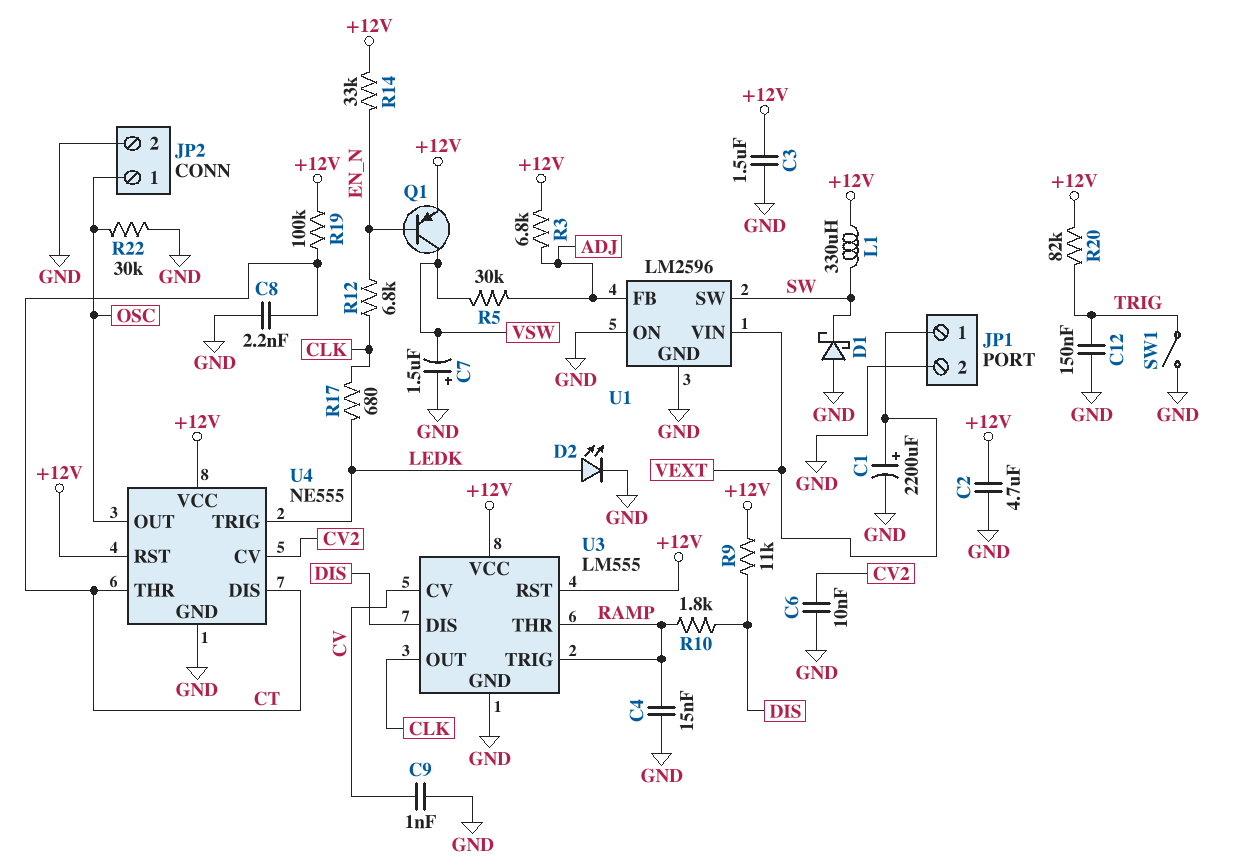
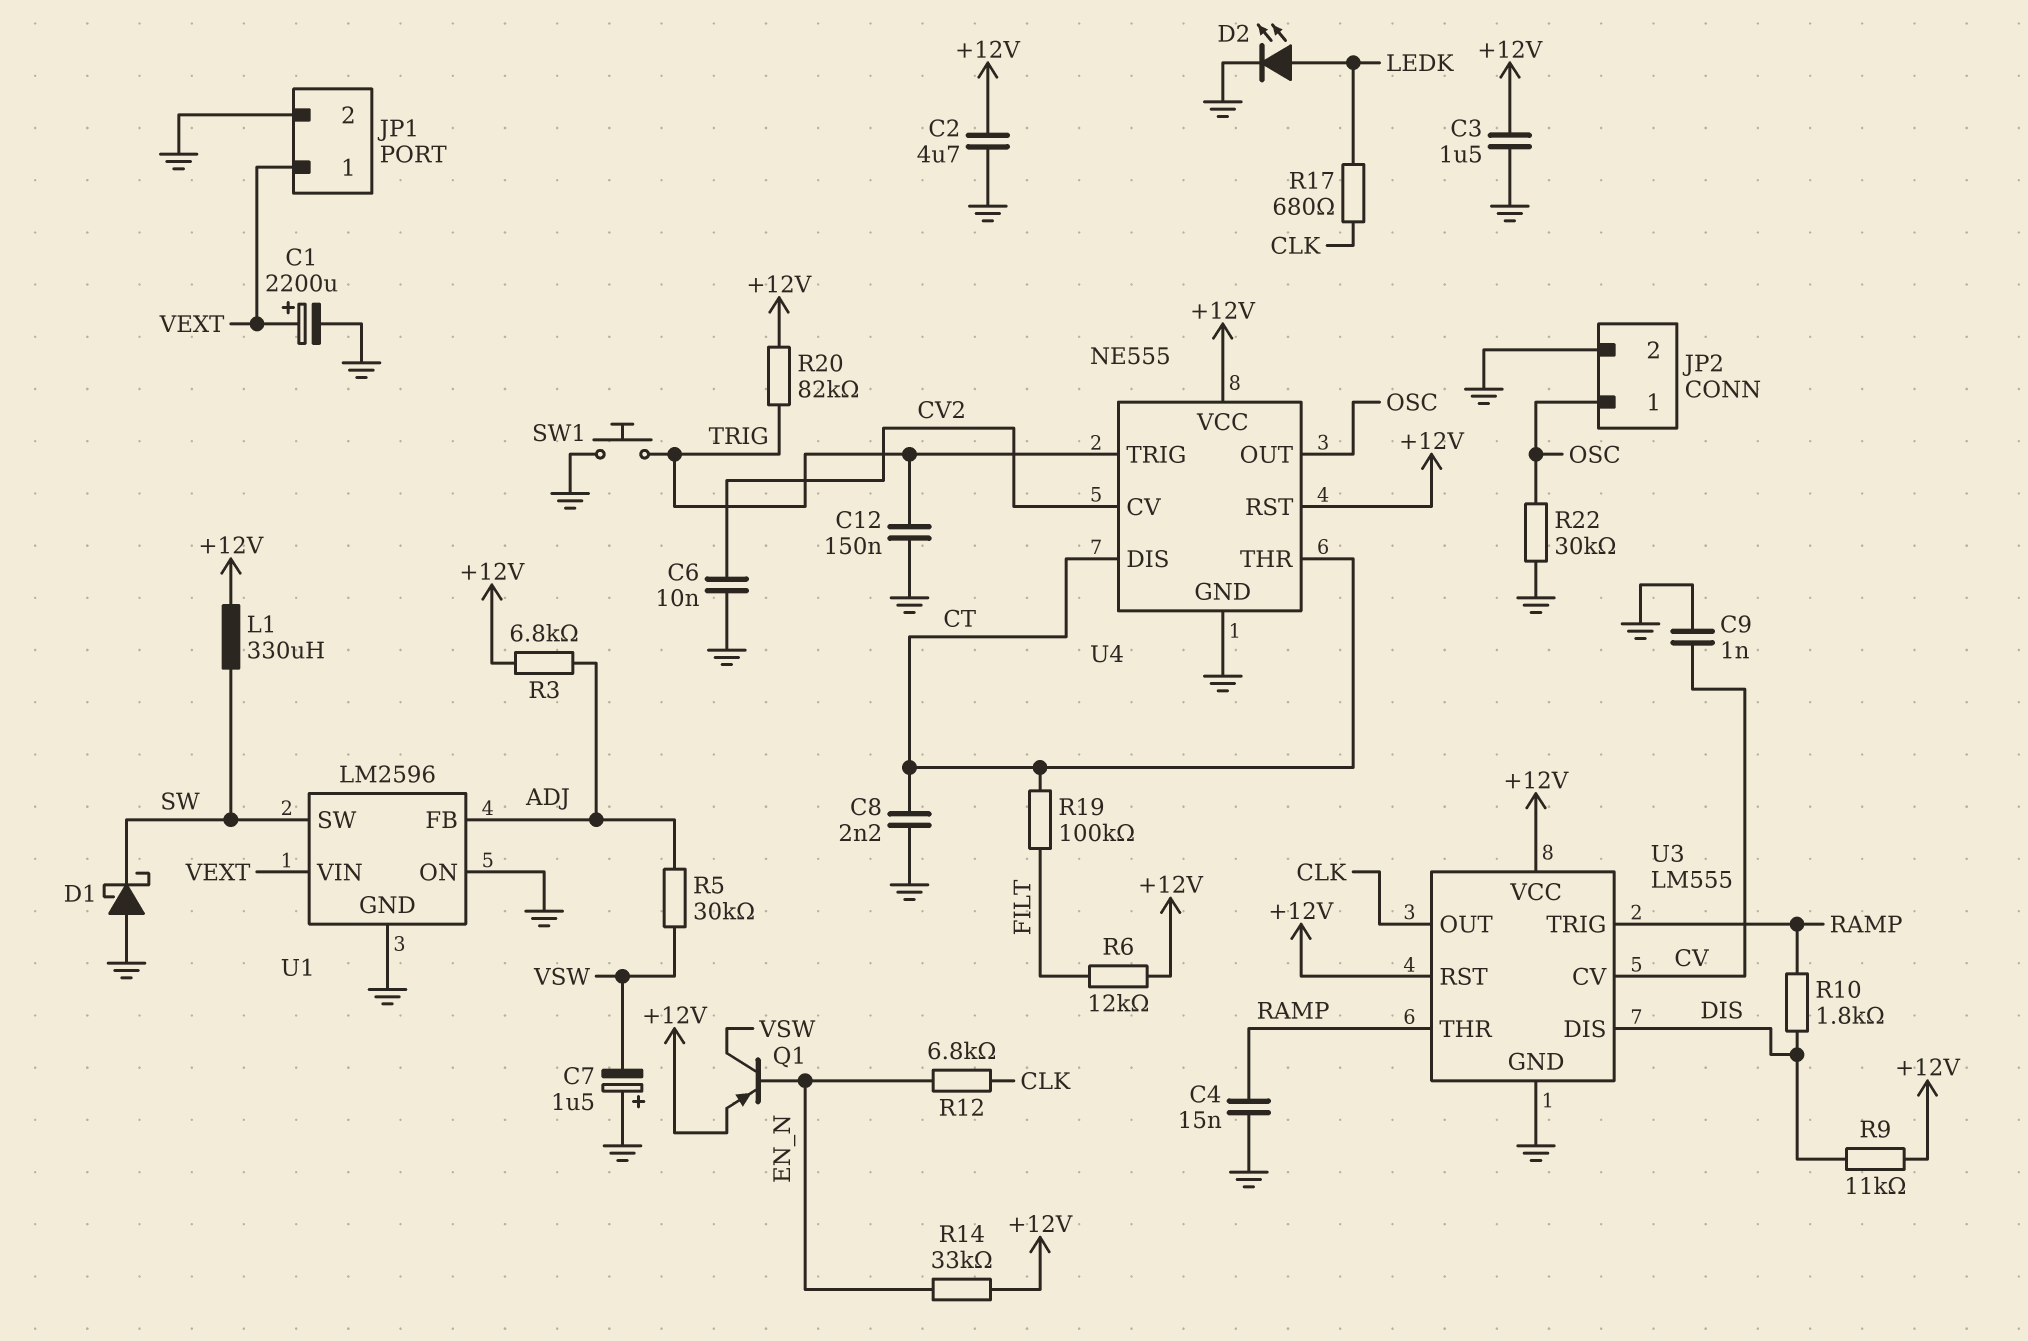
R6: none -> 12k (+12V, FILT)
R19: 100k (+12V, CT) -> 100k (CT, FILT)
SW1: switch (GND, TRIG) -> button (GND, TRIG)
U4 pin TRIG: LEDK -> TRIG

